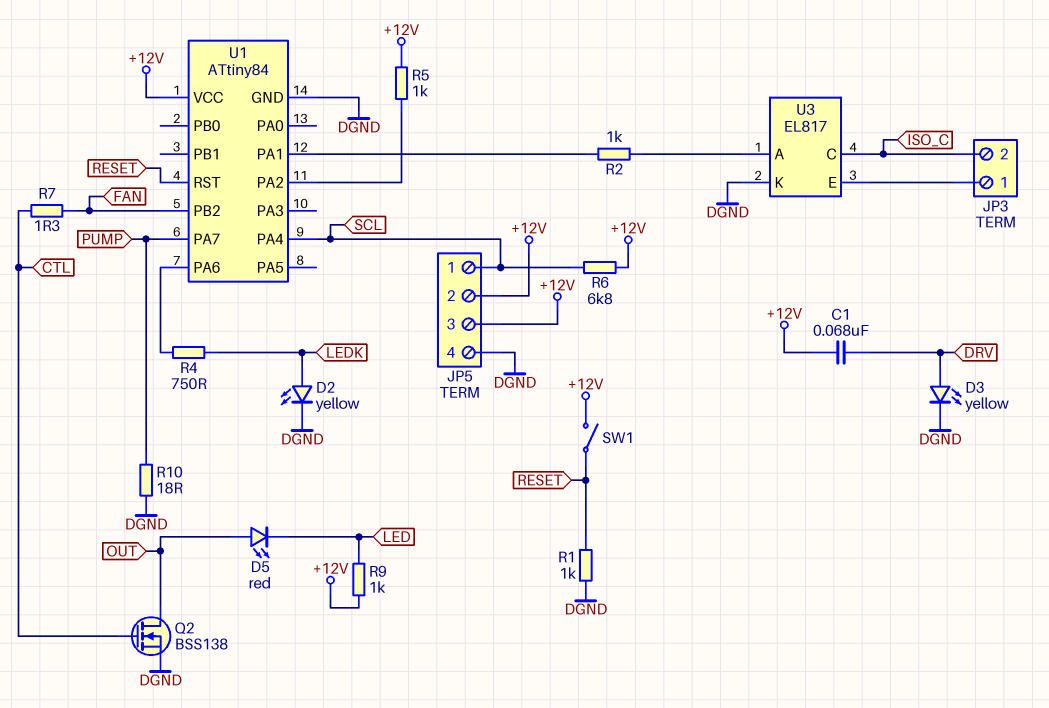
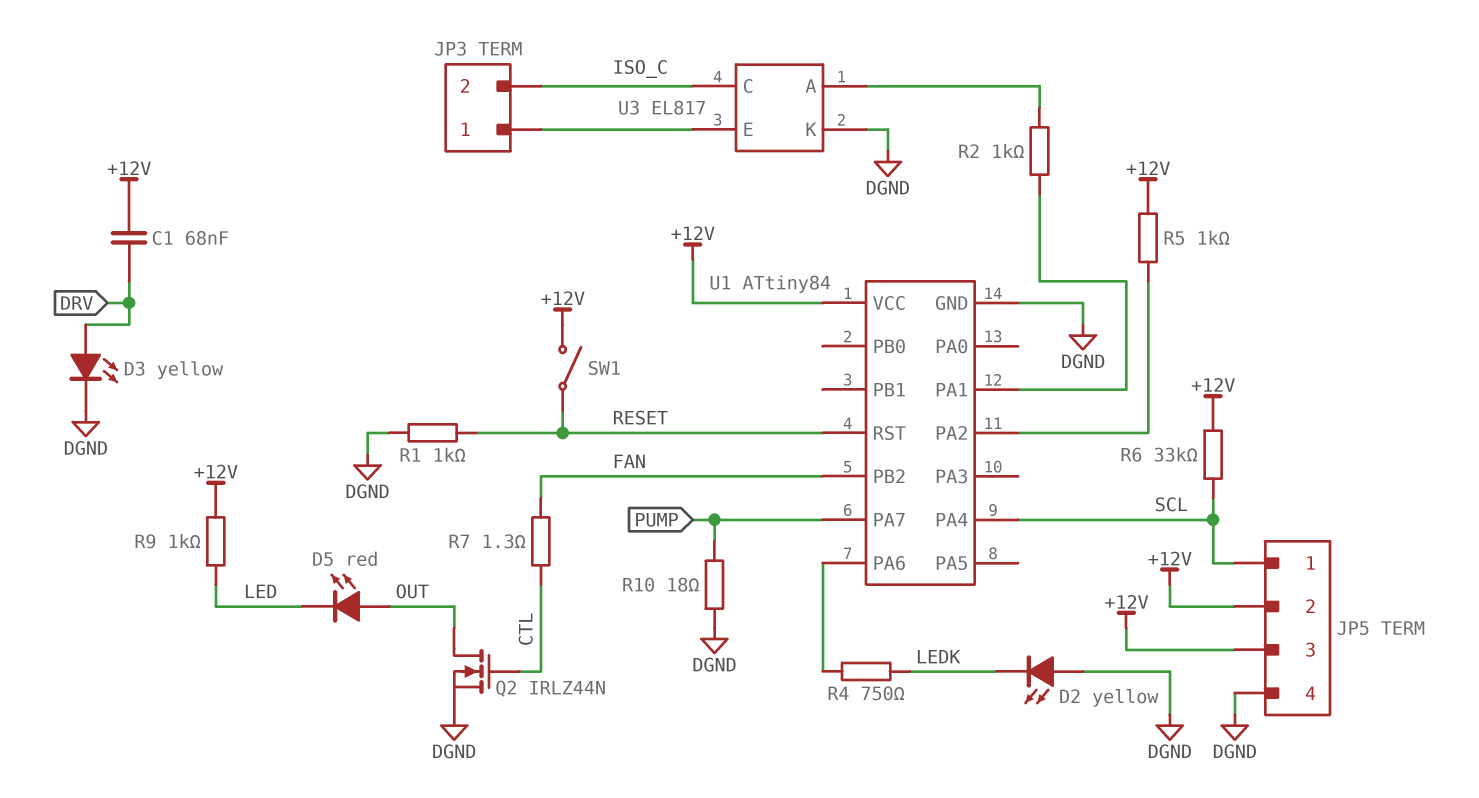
D2: LED yellow (A LEDK, K DGND) -> LED yellow (A DGND, K LEDK)
Q2: NMOS BSS138 (G CTL, D OUT, S DGND) -> NMOS IRLZ44N (G CTL, D OUT, S DGND)
R6: 6.8k (+12V, SCL) -> 33k (+12V, SCL)

